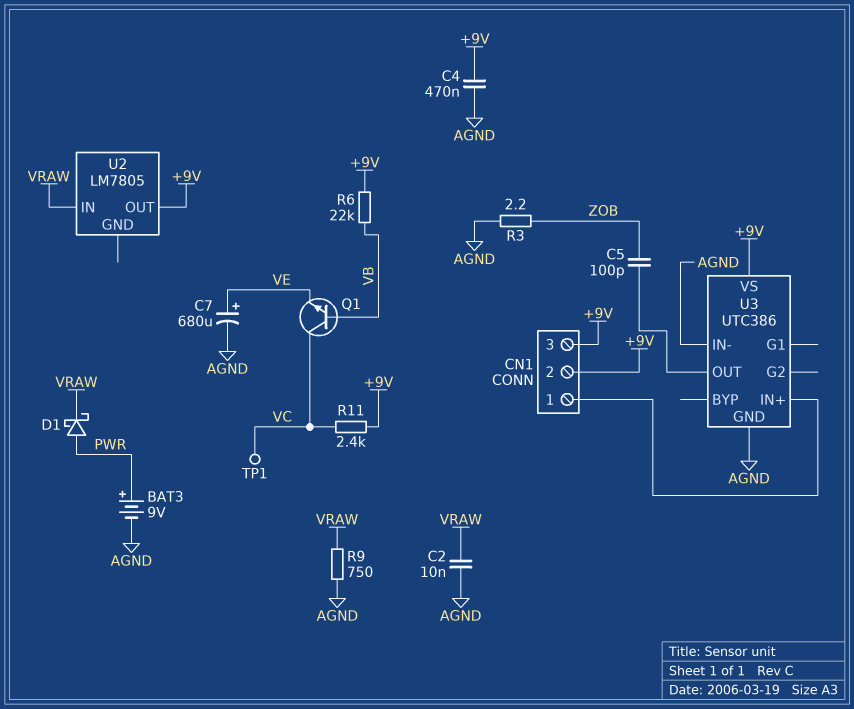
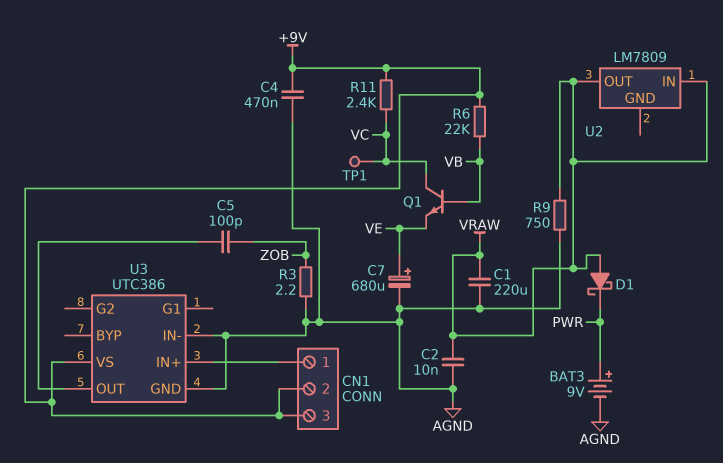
C1: none -> 220uF (AGND, VRAW)
D1: schottky (A PWR, K VRAW) -> schottky (A VRAW, K PWR)
U2: LM7805 -> LM7809
U2 pin OUT: +9V -> VRAW

